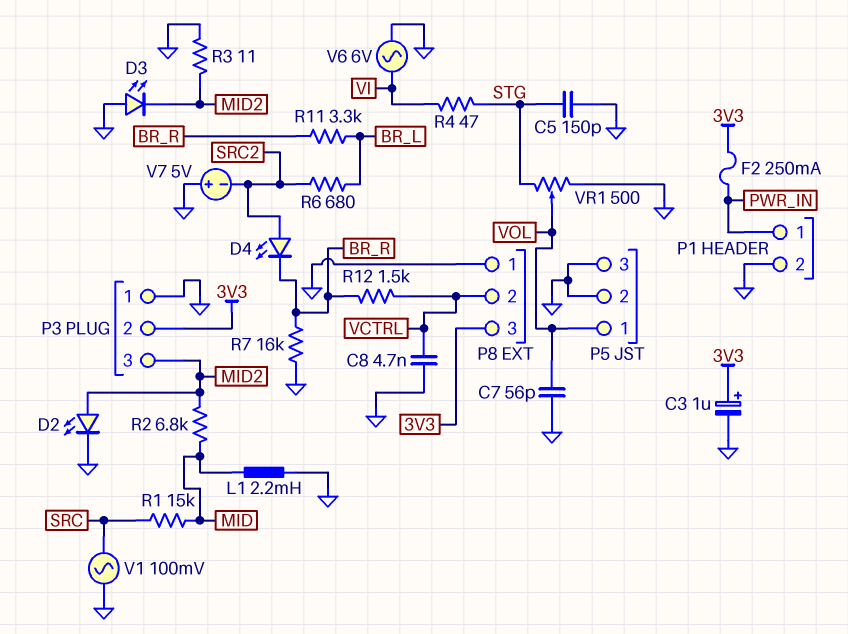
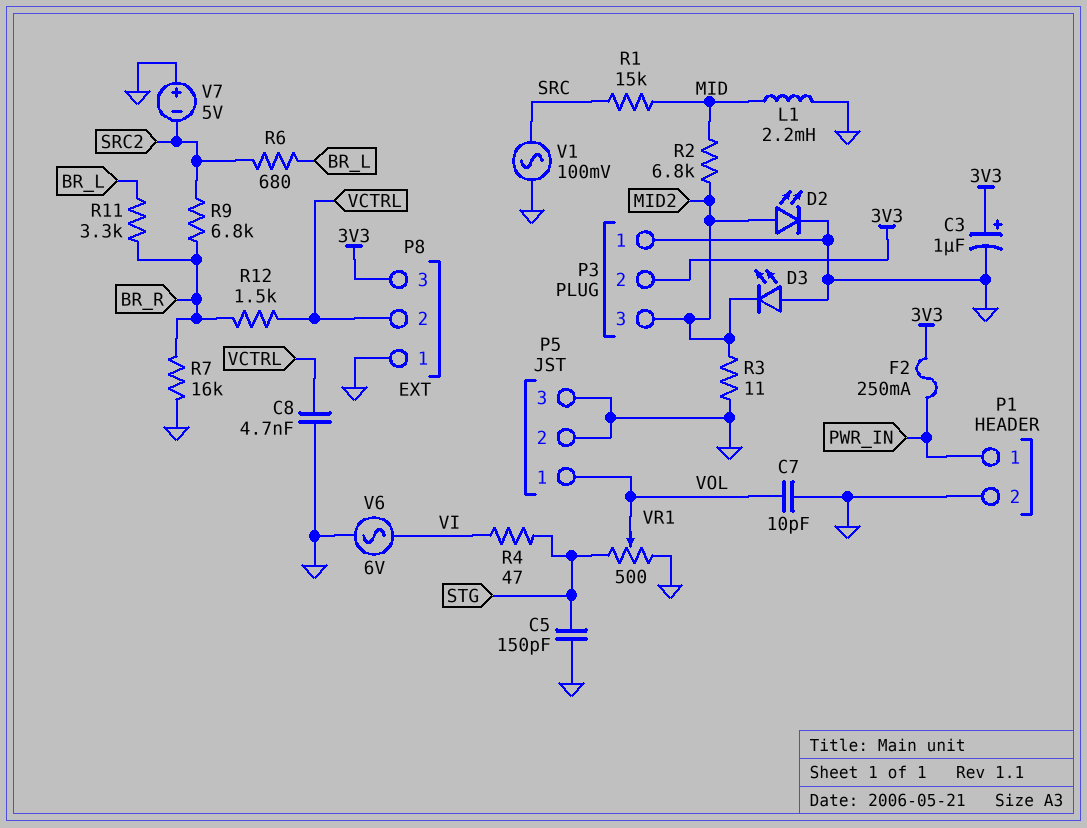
C7: 56pF (GND, VOL) -> 10pF (GND, VOL)
D4: LED (A SRC2, K BR_R) -> none
R9: none -> 6.8k (BR_R, SRC2)

